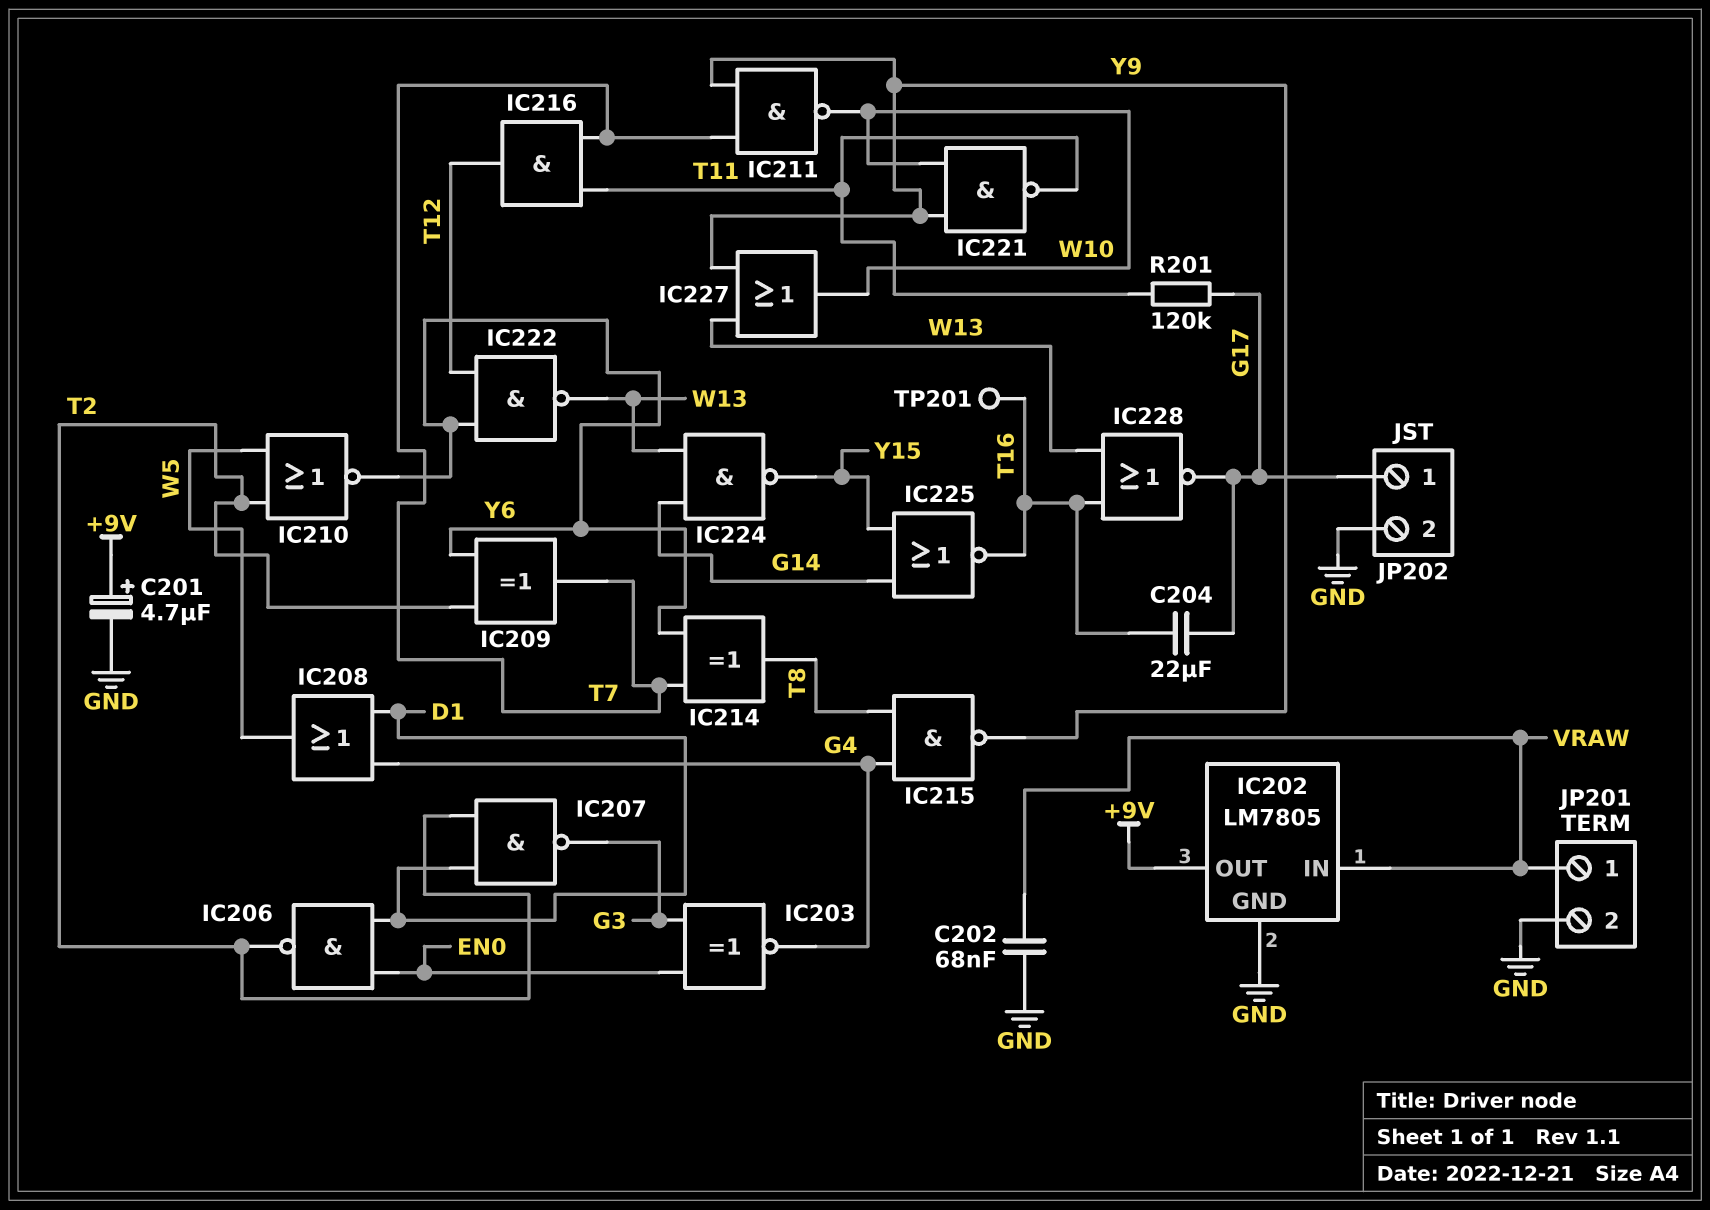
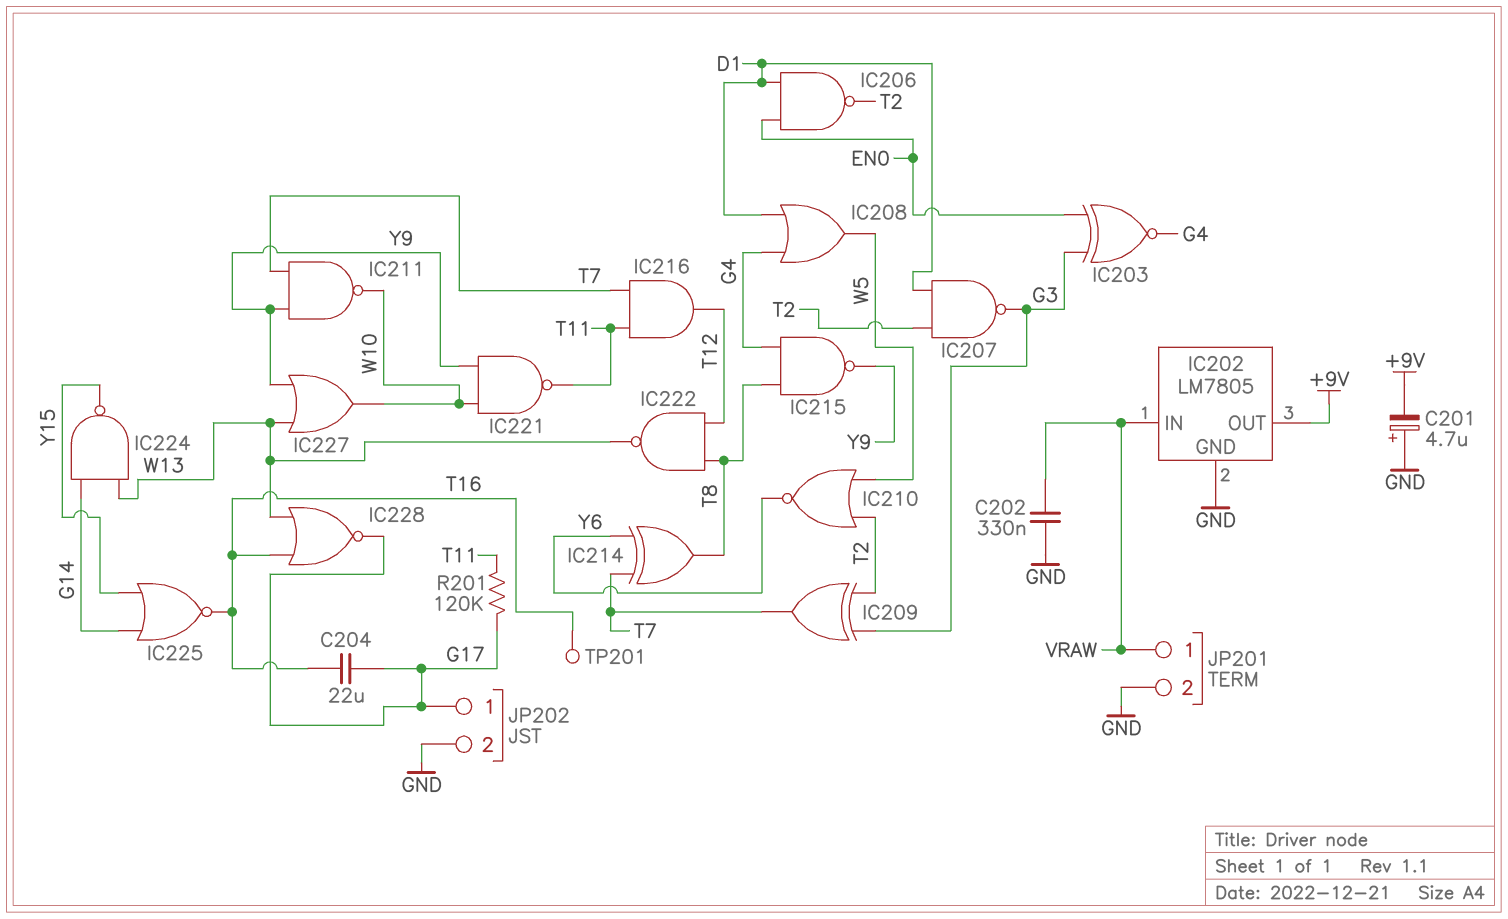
C201: 4.7uF (plus +9V, minus GND) -> 4.7uF (plus GND, minus +9V)
C202: 68nF (GND, VRAW) -> 330nF (GND, VRAW)
IC209: XOR (in T2, in Y6, out T7) -> XOR (in G3, in T2, out T7)
IC222: NAND (in T12, in Y6, out W13) -> NAND (in T8, in T12, out W13)

